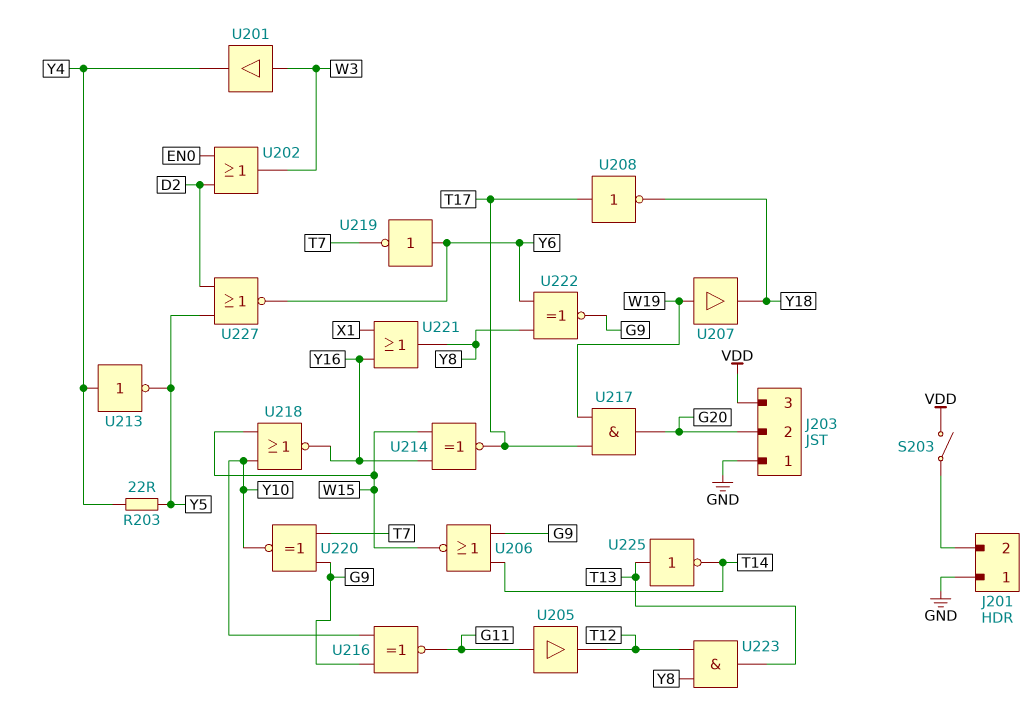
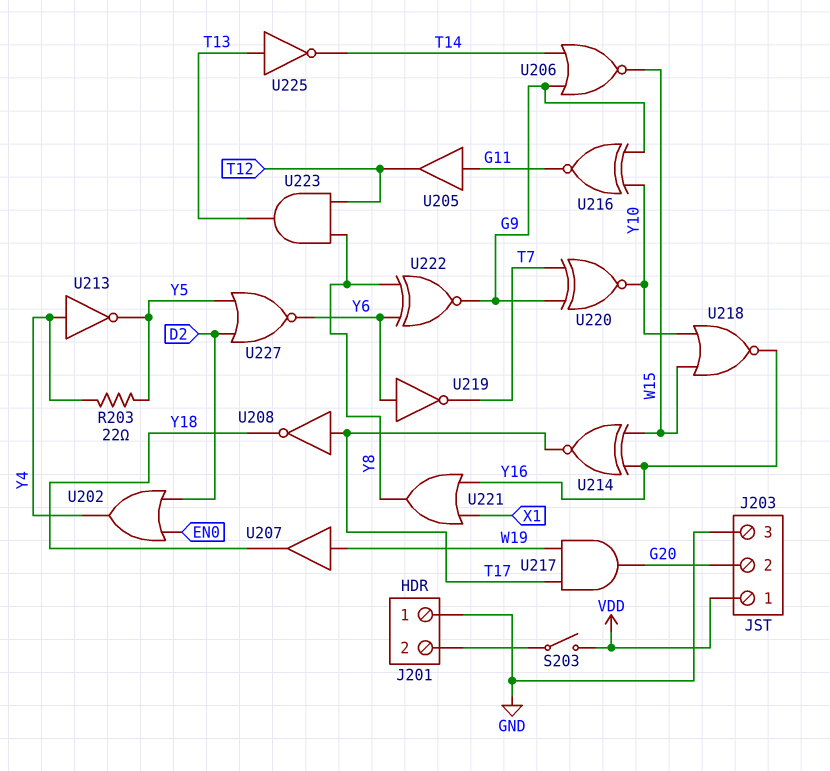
J203 pin 1: GND -> VDD
J203 pin 3: VDD -> GND
U201: buffer (in W3, out Y4) -> none
U202: OR (in D2, in EN0, out W3) -> OR (in D2, in EN0, out Y4)

